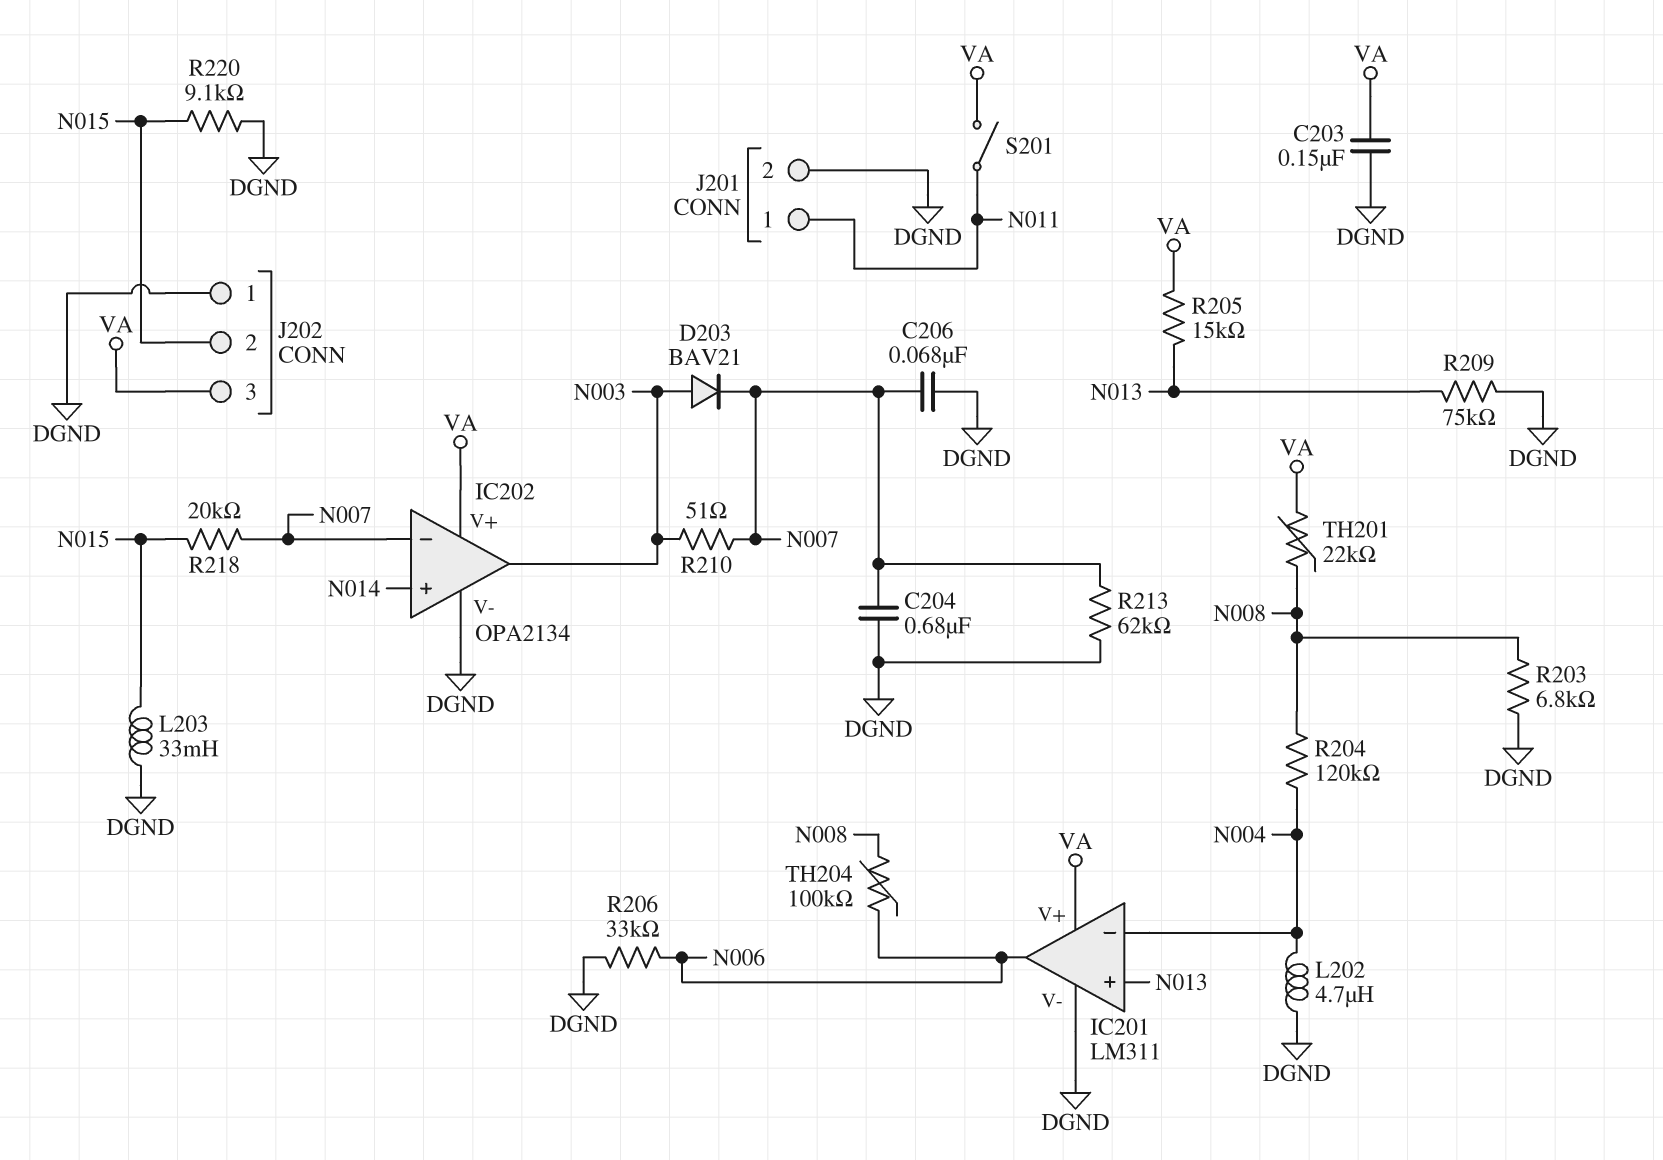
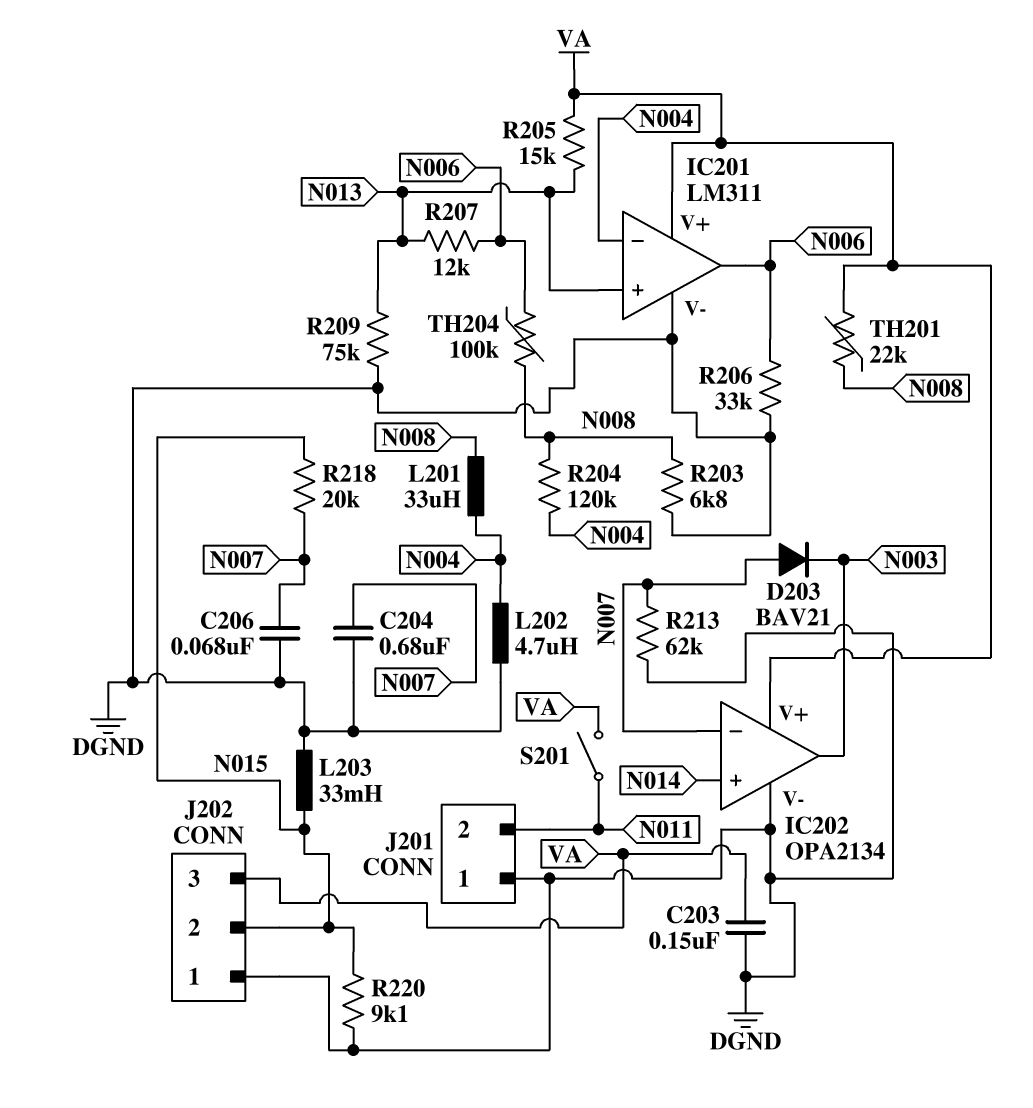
D203: diode BAV21 (A N003, K N007) -> diode BAV21 (A N007, K N003)
J201 pin 1: N011 -> DGND
J201 pin 2: DGND -> N011
L201: none -> 33uH (N004, N008)
R207: none -> 12k (N006, N013)
R210: 51 (N003, N007) -> none

